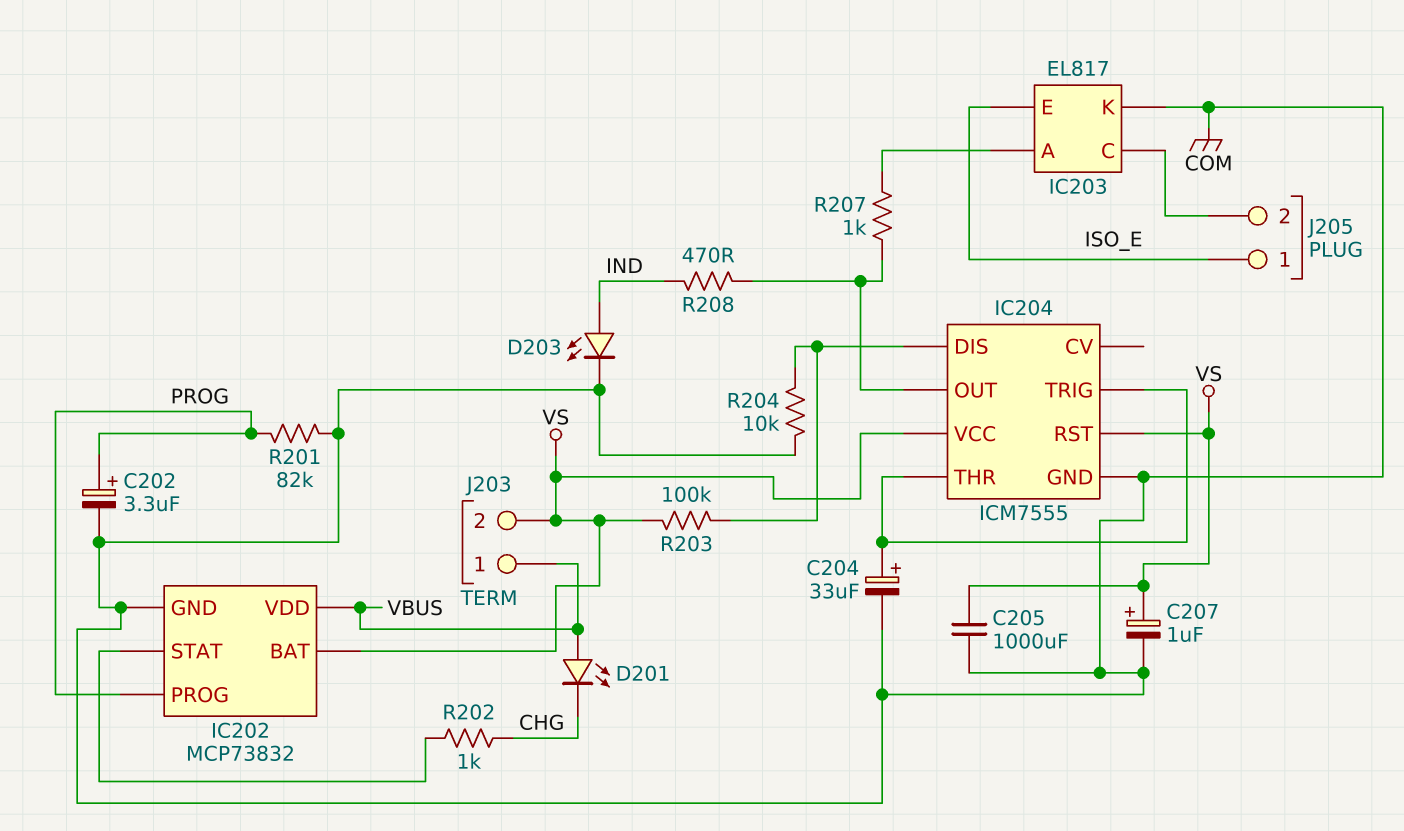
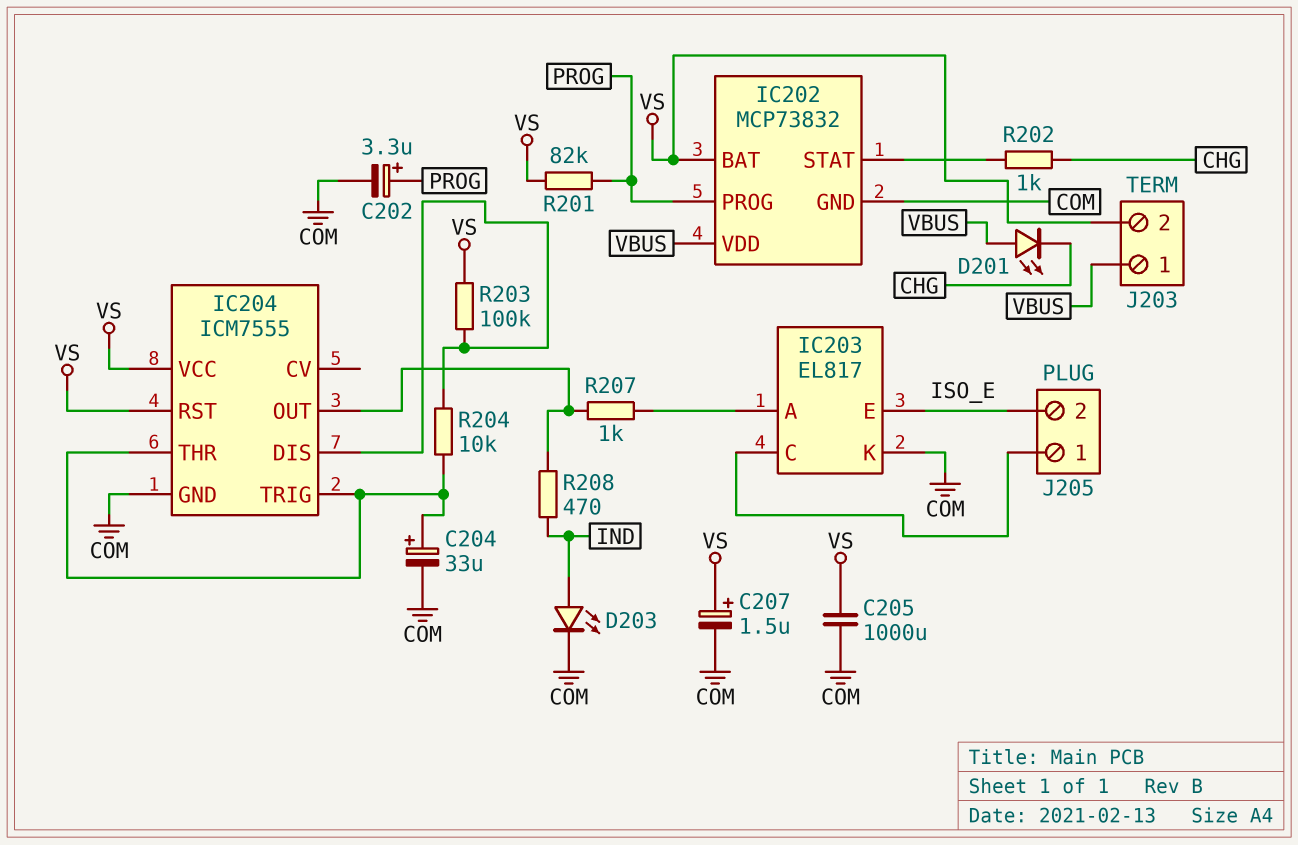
C207: 1uF (plus VS, minus COM) -> 1.5uF (plus VS, minus COM)
J205 pin 1: ISO_E -> IC203/C
J205 pin 2: IC203/C -> ISO_E
R201: 82k (COM, PROG) -> 82k (PROG, VS)
R204: 10k (COM, IC204/DIS) -> 10k (IC204/DIS, IC204/THR)

